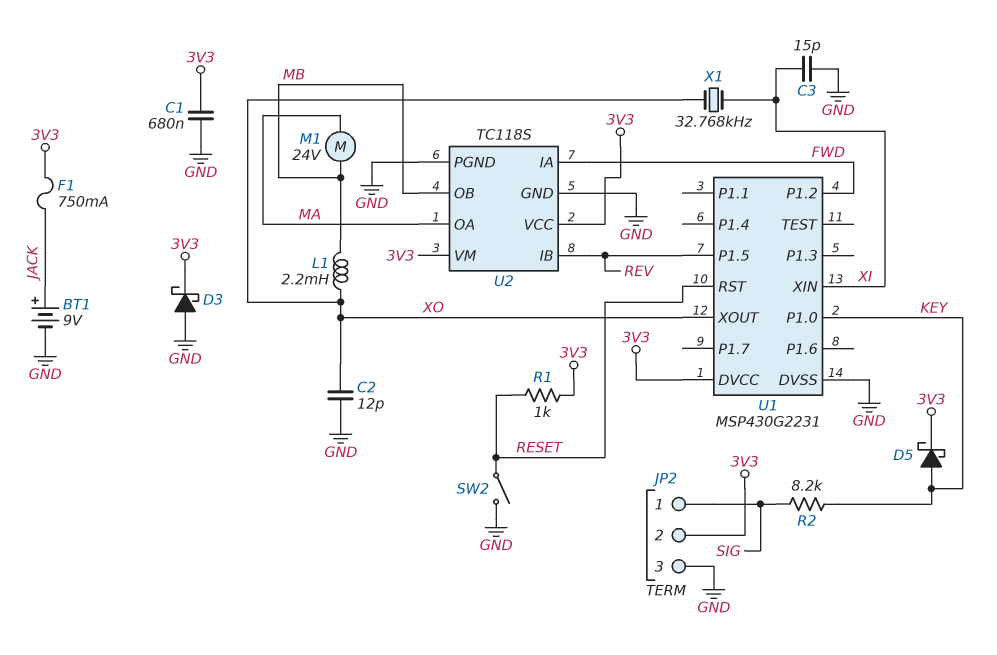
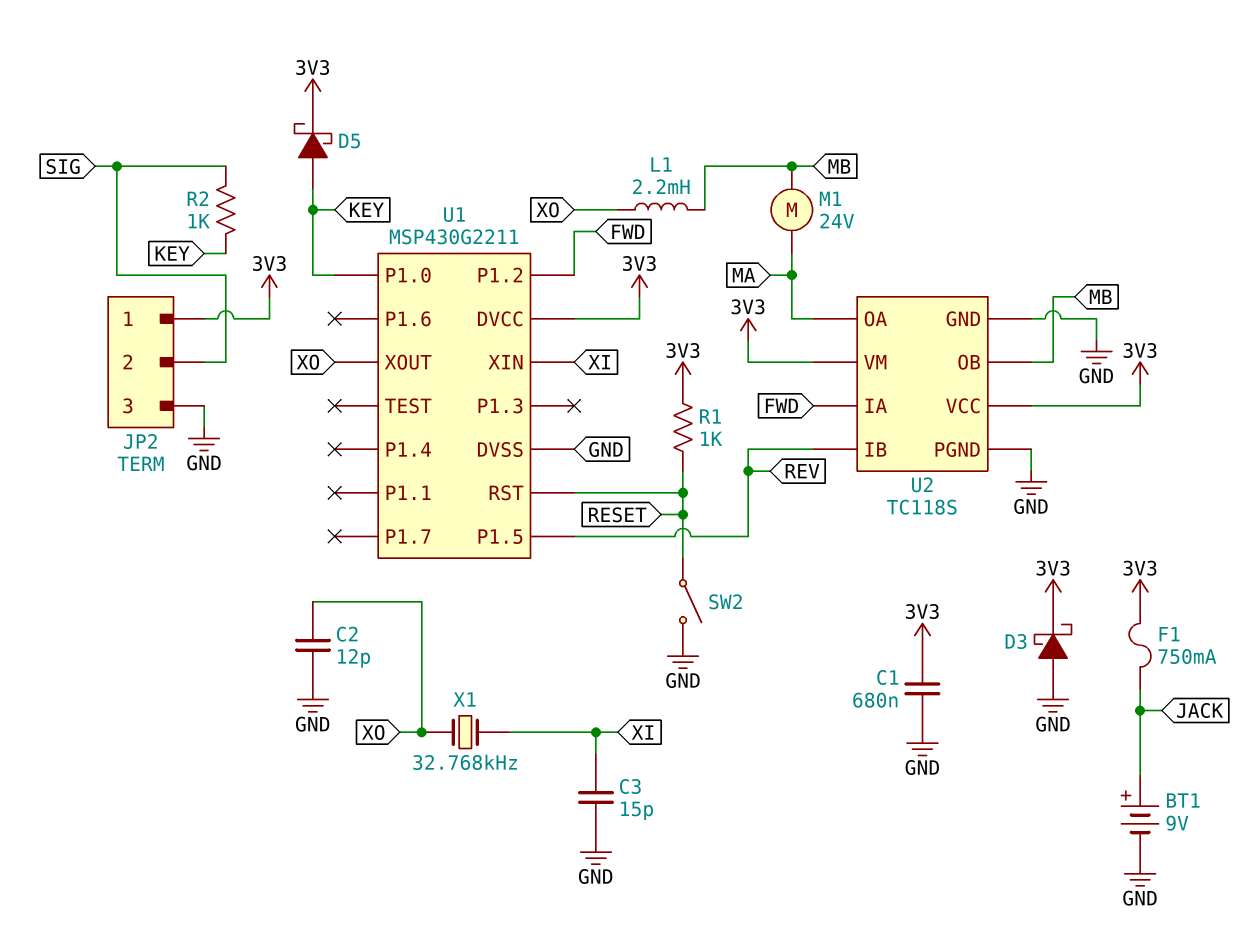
JP2 pin 1: SIG -> 3V3
JP2 pin 2: 3V3 -> SIG
R2: 8.2k (KEY, SIG) -> 1k (KEY, SIG)
U1: MSP430G2231 -> MSP430G2211

